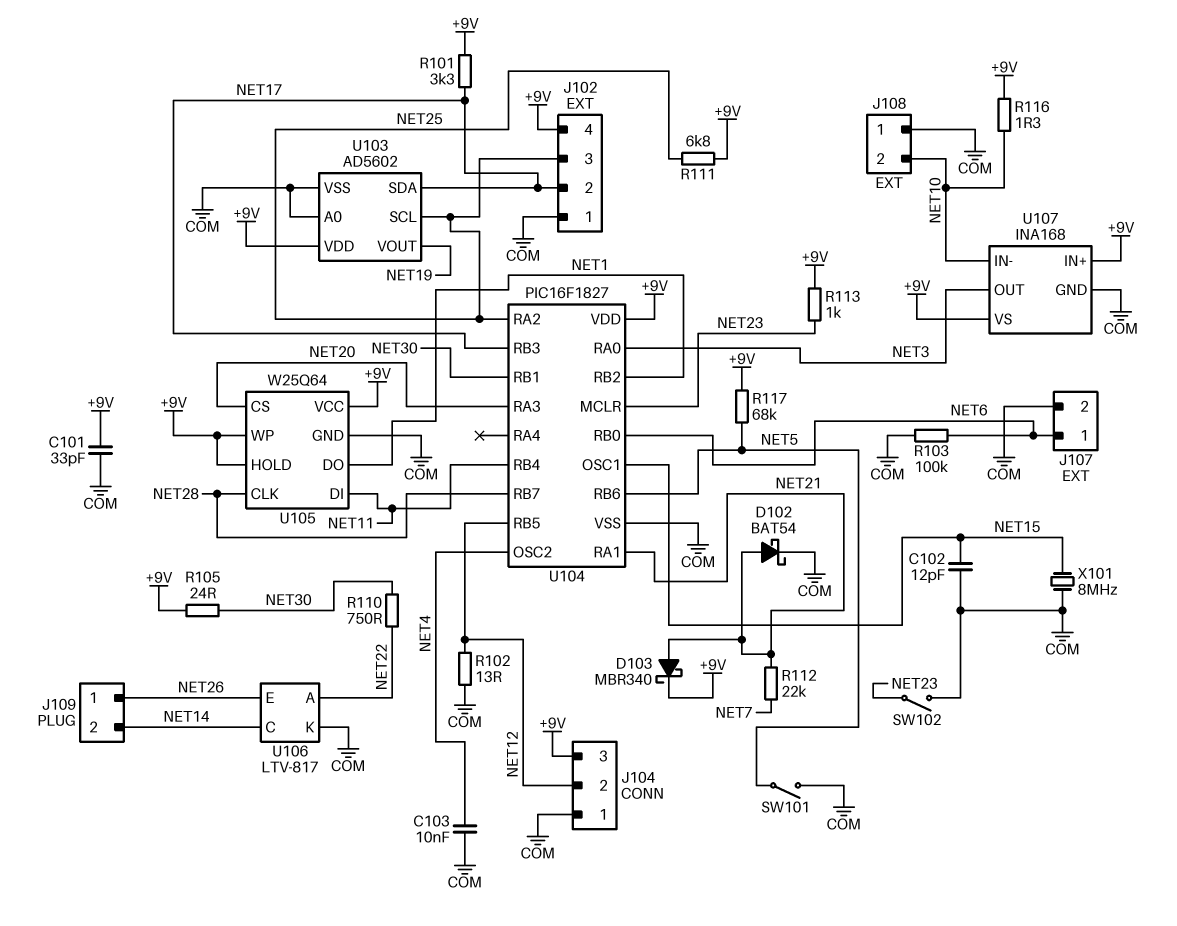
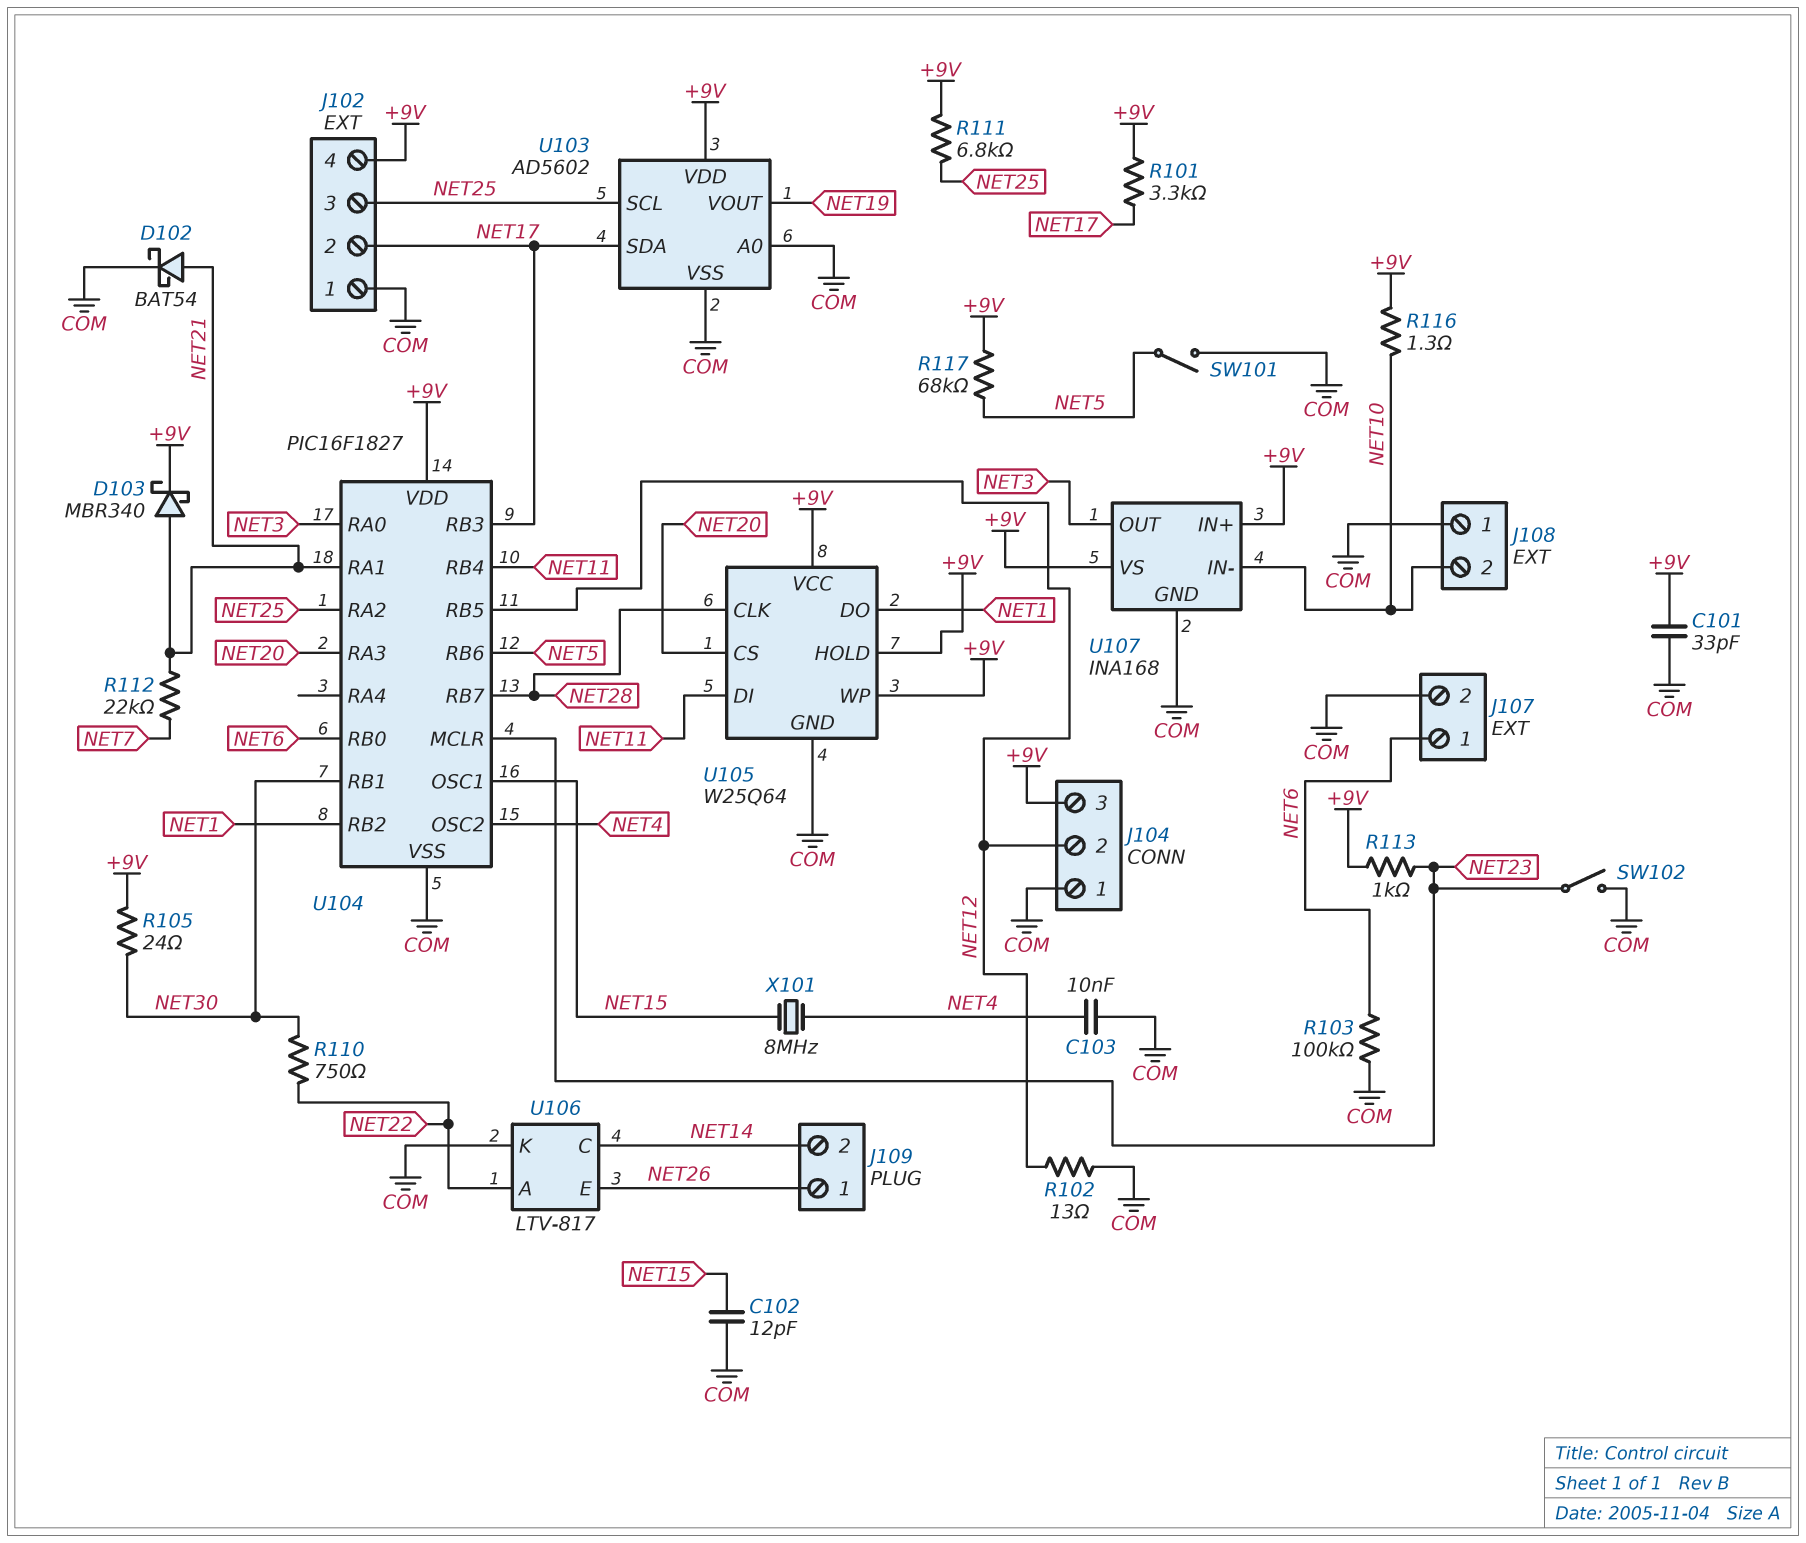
X101: 8MHz (COM, NET15) -> 8MHz (NET4, NET15)

